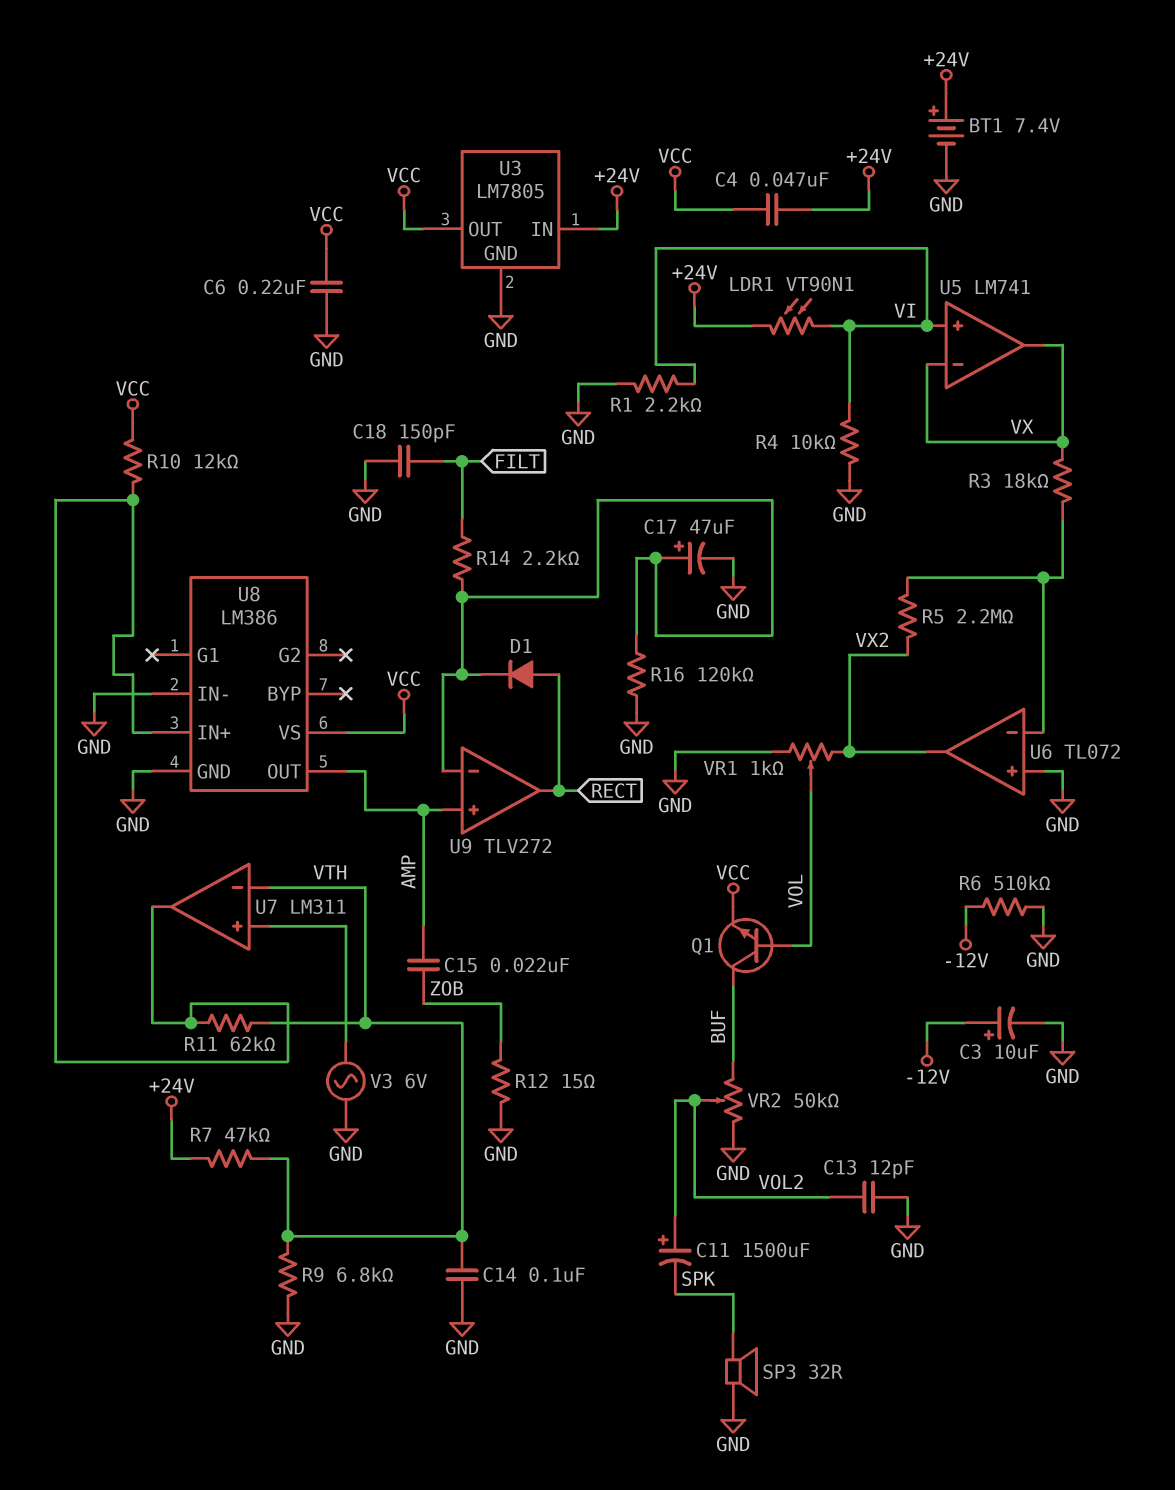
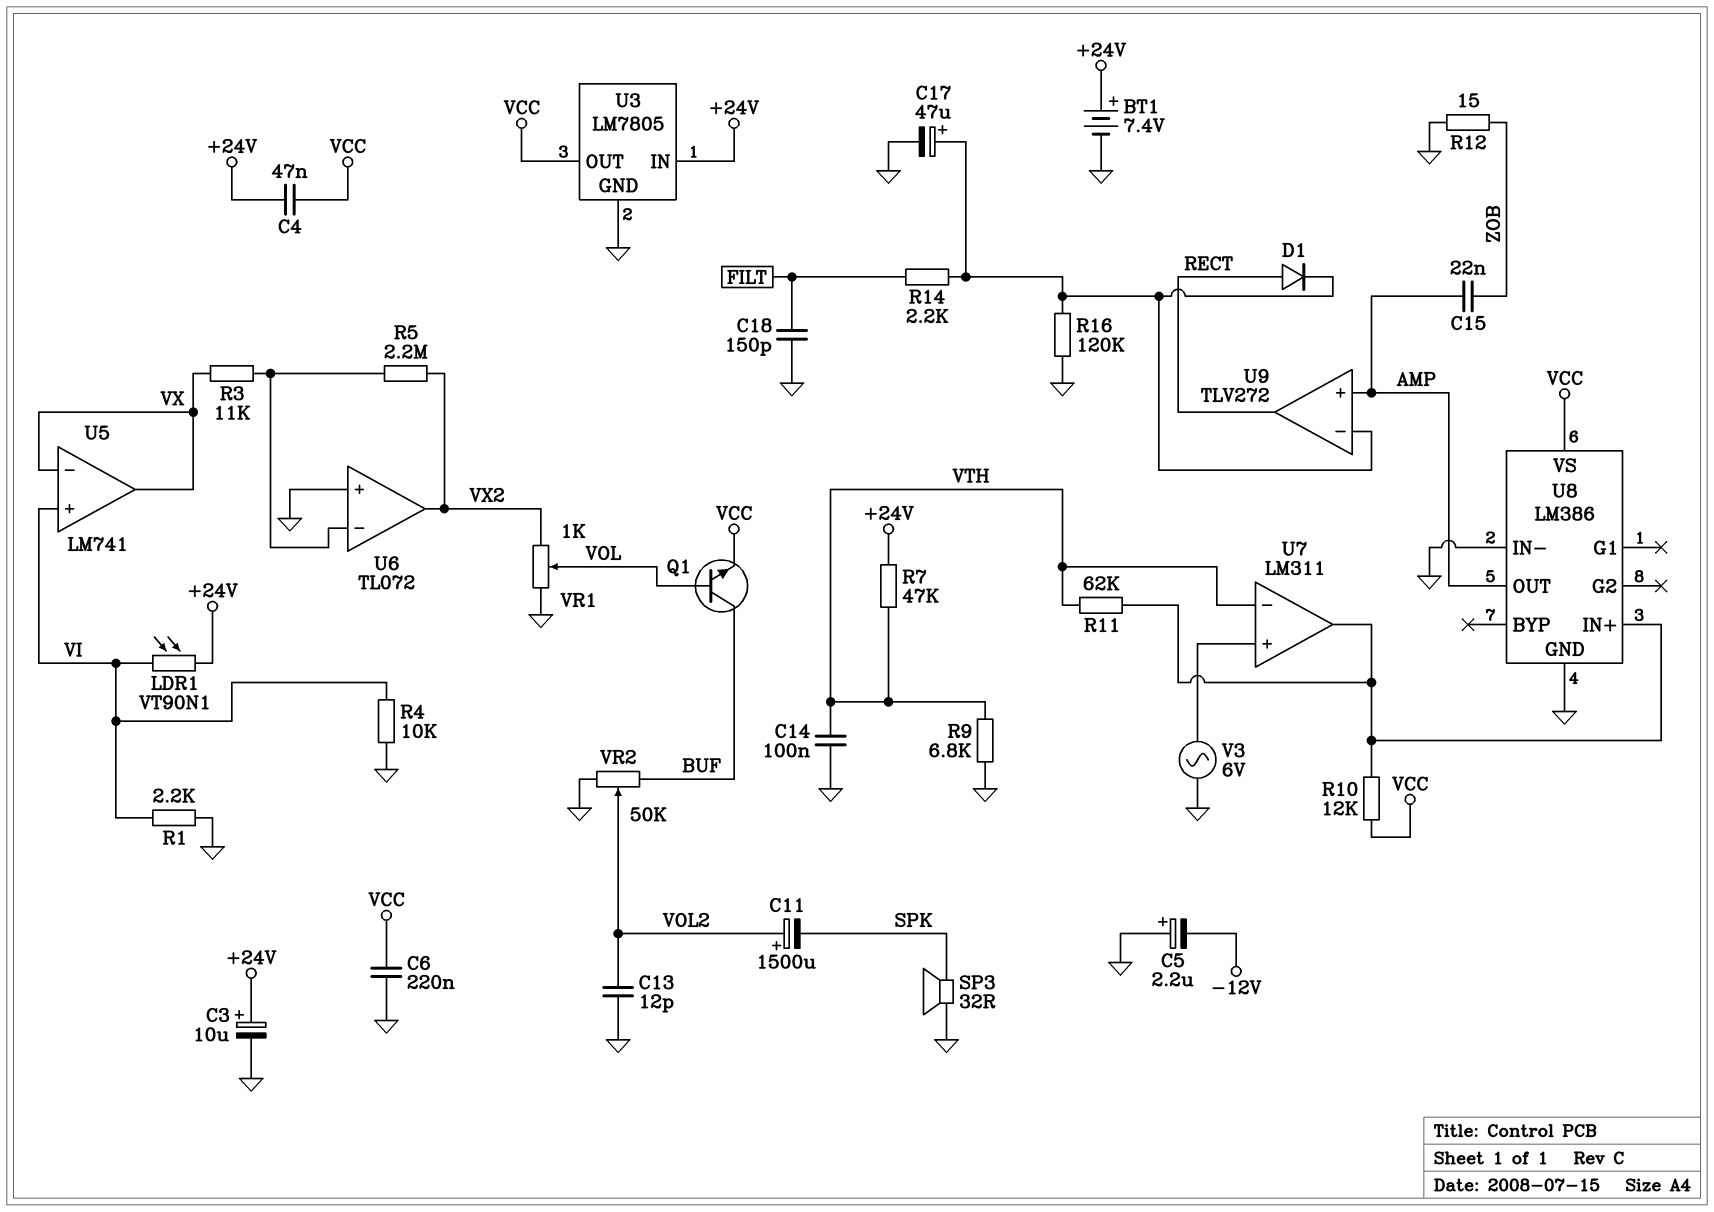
C3: 10uF (plus -12V, minus GND) -> 10uF (plus +24V, minus GND)
C5: none -> 2.2uF (plus GND, minus -12V)
R3: 18k (U6/in-, VX) -> 11k (U6/in-, VX)
R6: 510k (-12V, GND) -> none

